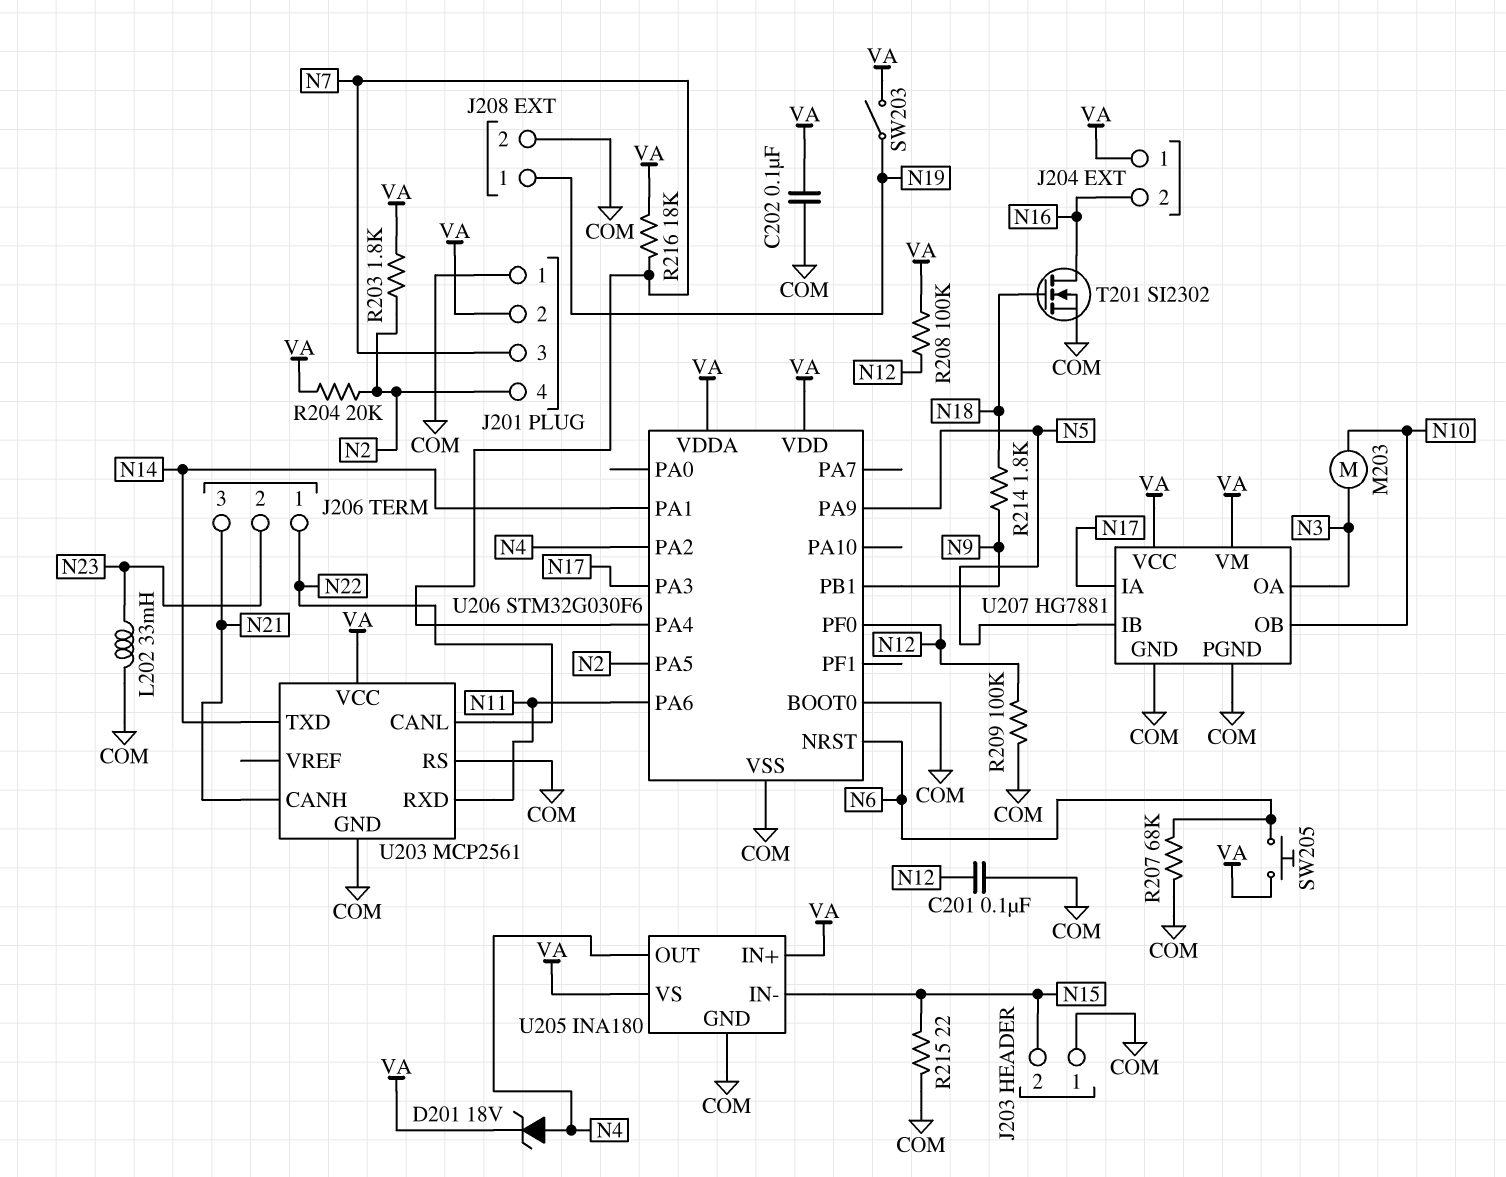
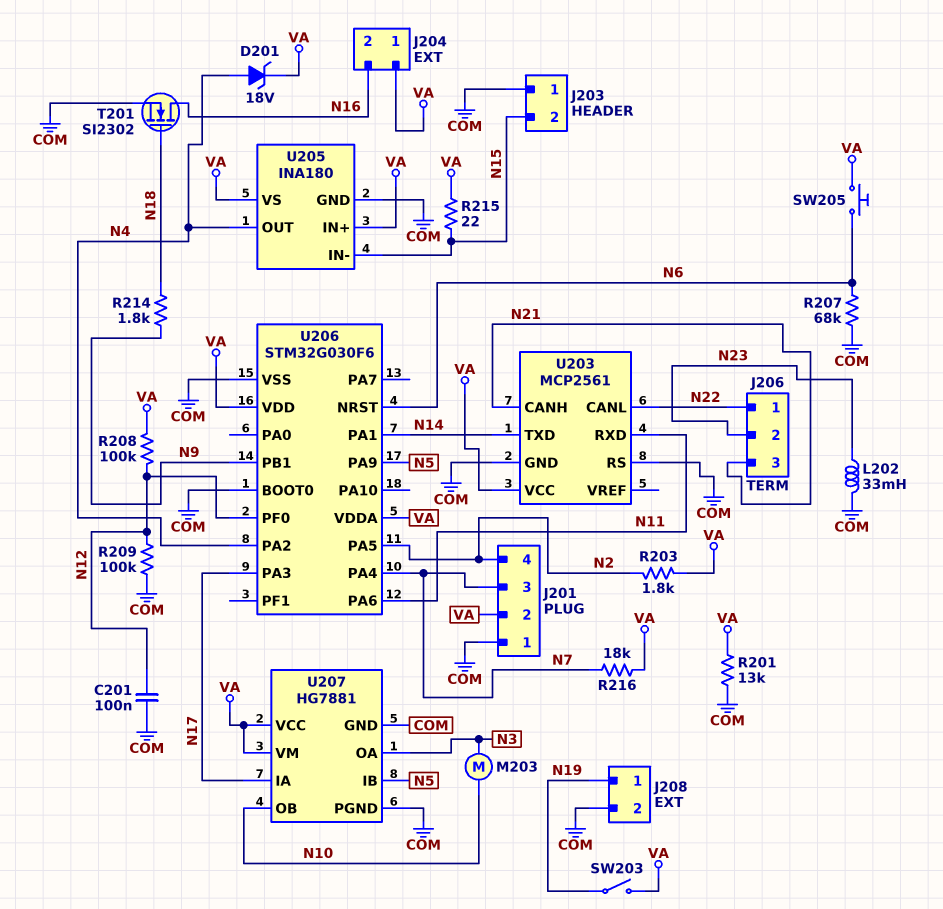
C202: 100nF (COM, VA) -> none
R201: none -> 13k (COM, VA)
R204: 20k (N2, VA) -> none
R215: 22 (COM, N15) -> 22 (N15, VA)

